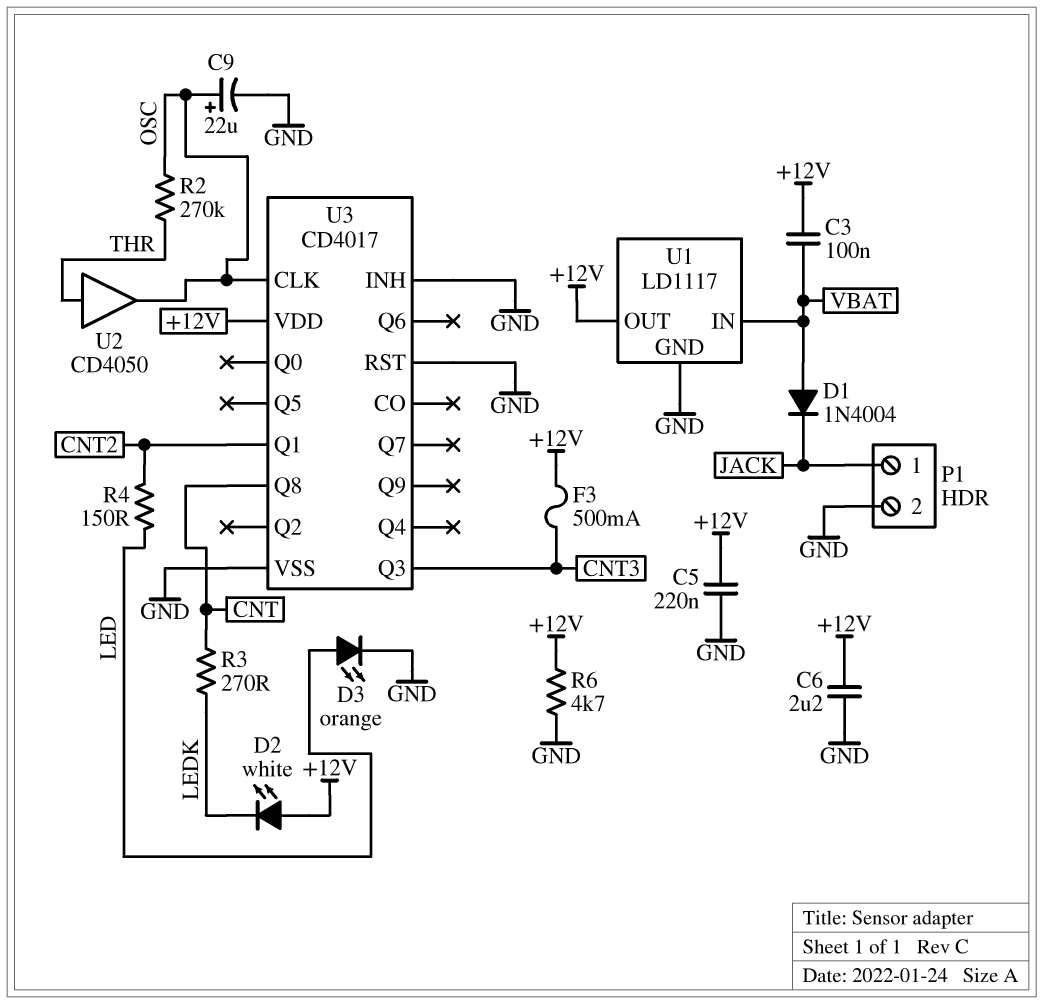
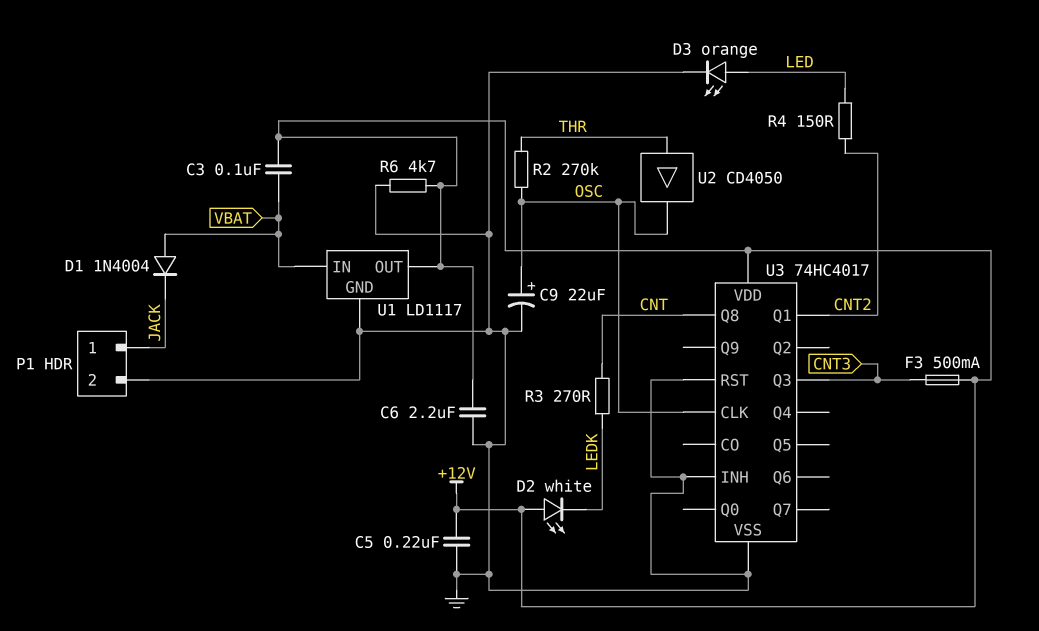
U3: CD4017 -> 74HC4017

